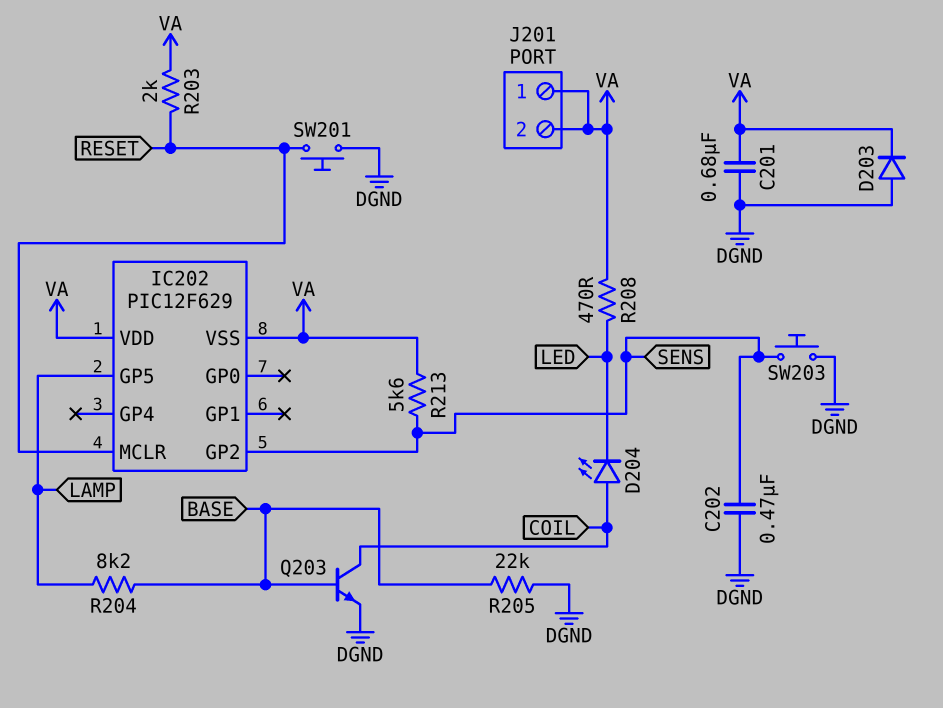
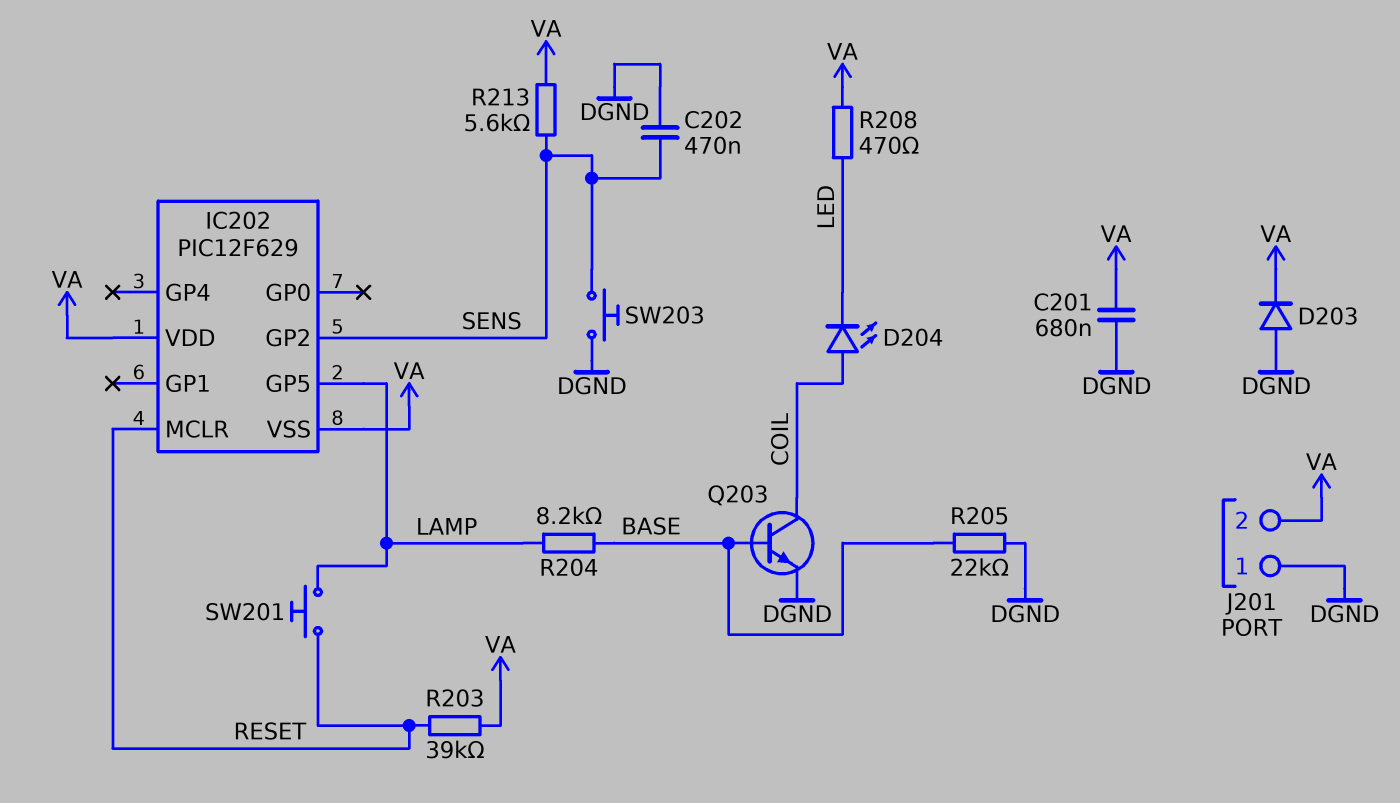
J201 pin 1: VA -> DGND
R203: 2k (RESET, VA) -> 39k (RESET, VA)
SW201: button (DGND, RESET) -> button (LAMP, RESET)

